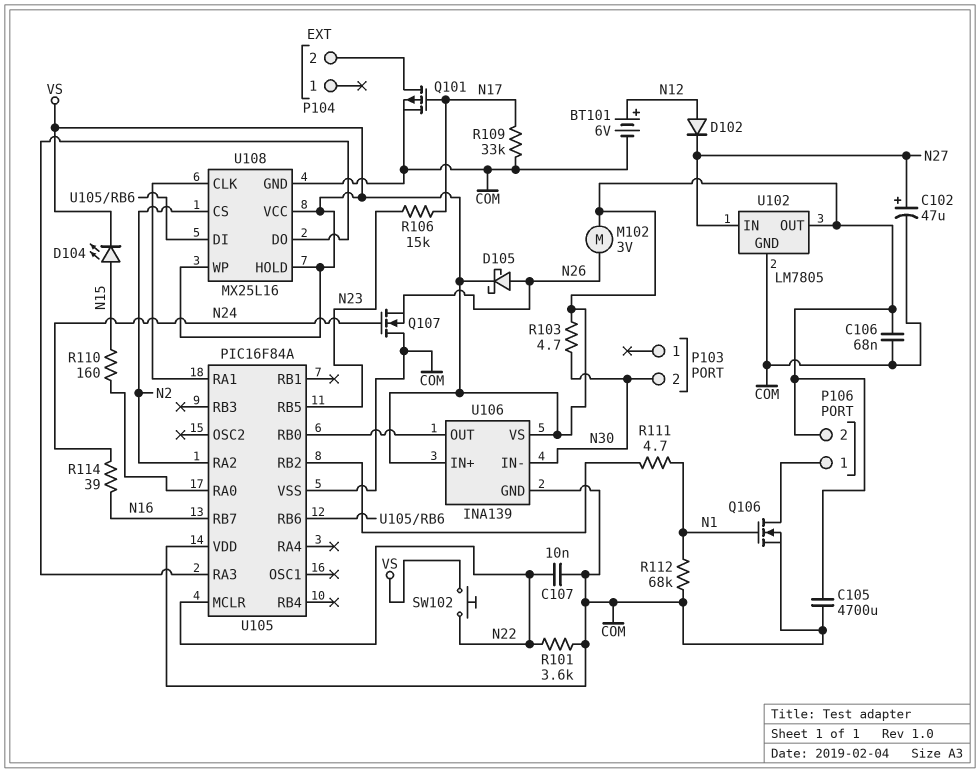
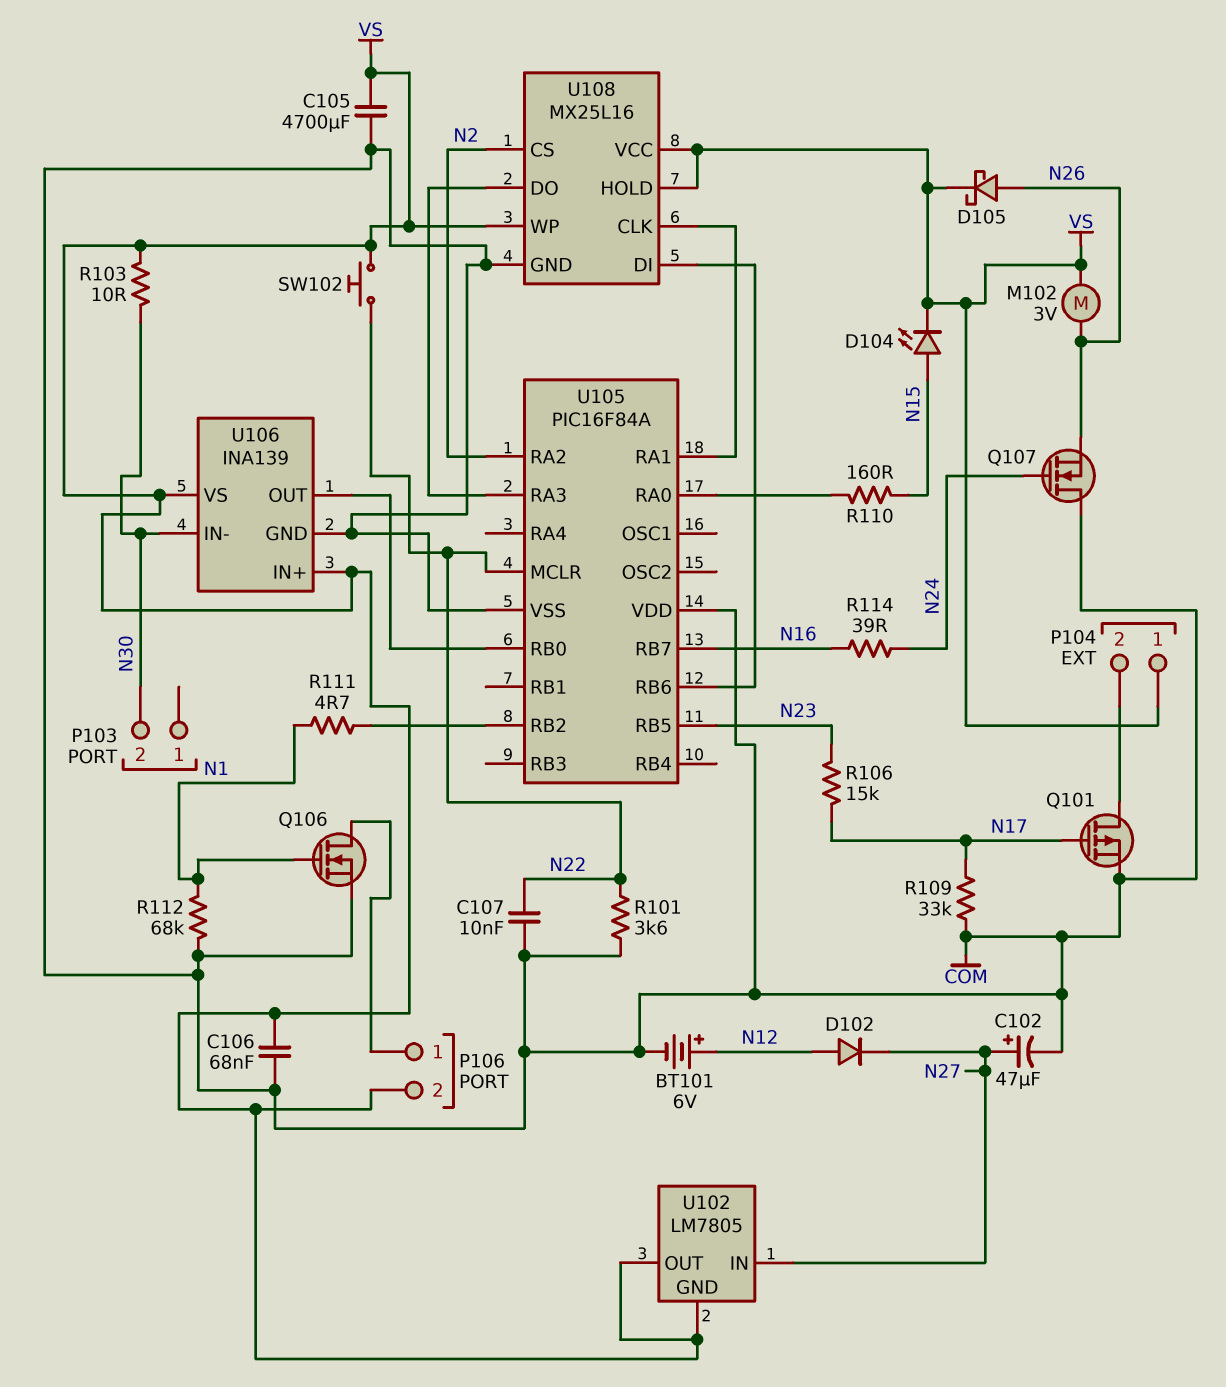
P104 pin 1: none -> VS
R103: 4.7 (N30, VS) -> 10 (N30, VS)
U102 pin GND: COM -> VS

